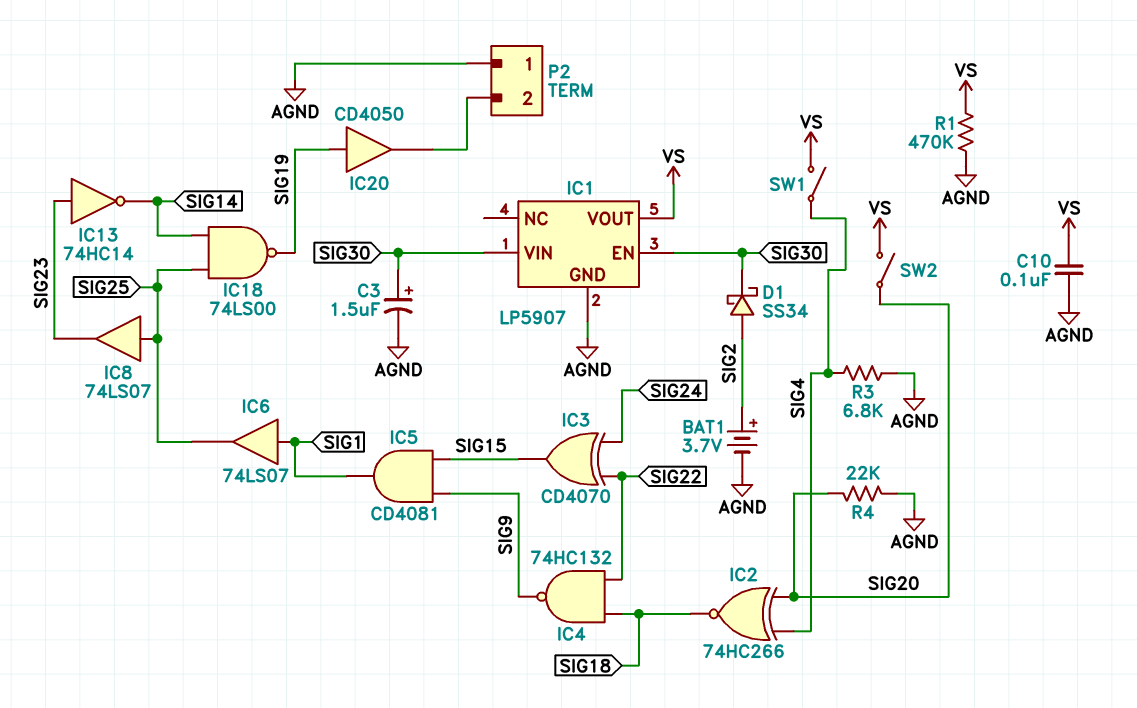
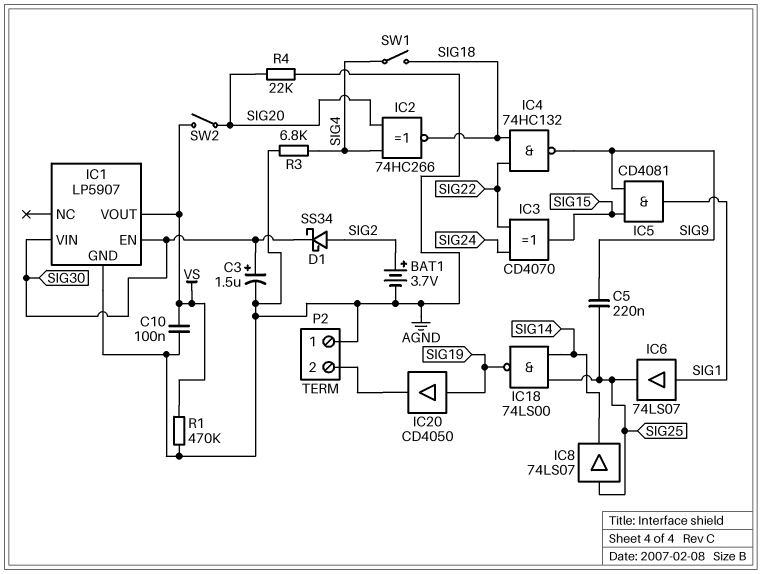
C5: none -> 220nF (SIG9, SIG25)
IC8: buffer 74LS07 (in SIG25, out SIG23) -> buffer 74LS07 (in SIG25, out SIG14)
IC13: NOT 74HC14 (in SIG23, out SIG14) -> none
SW1: switch (SIG4, VS) -> switch (SIG4, SIG18)

